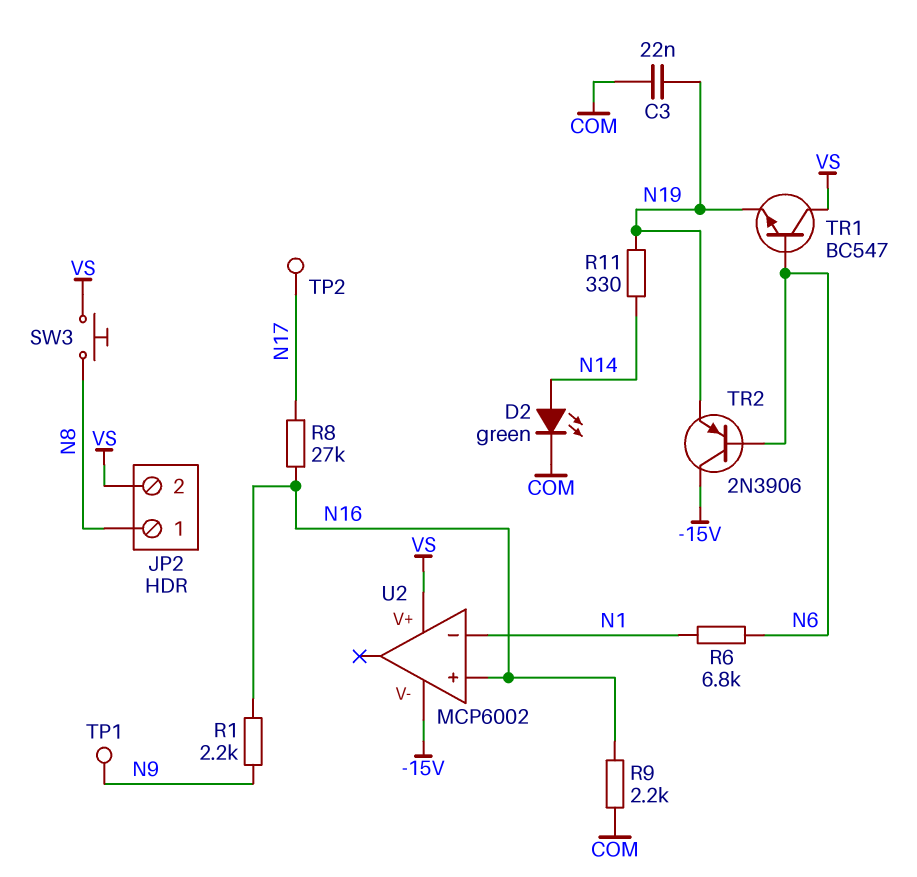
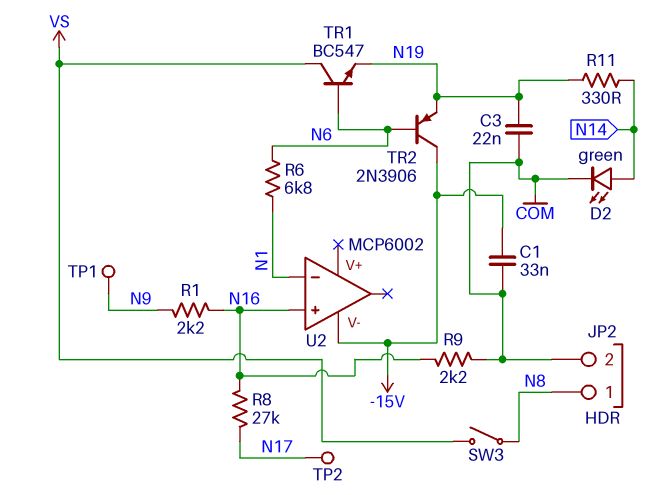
C1: none -> 33nF (-15V, COM)
JP2 pin 2: VS -> COM
SW3: button (N8, VS) -> switch (N8, VS)
U2 pin V+: VS -> none

